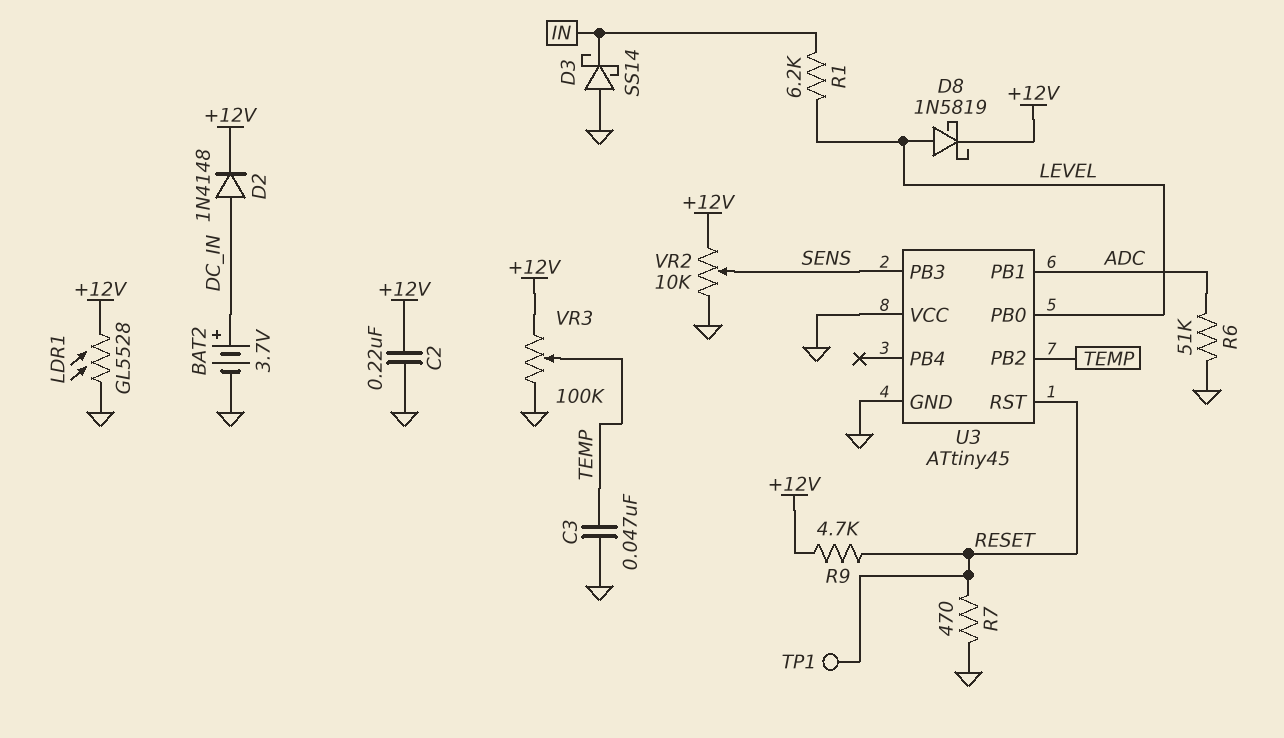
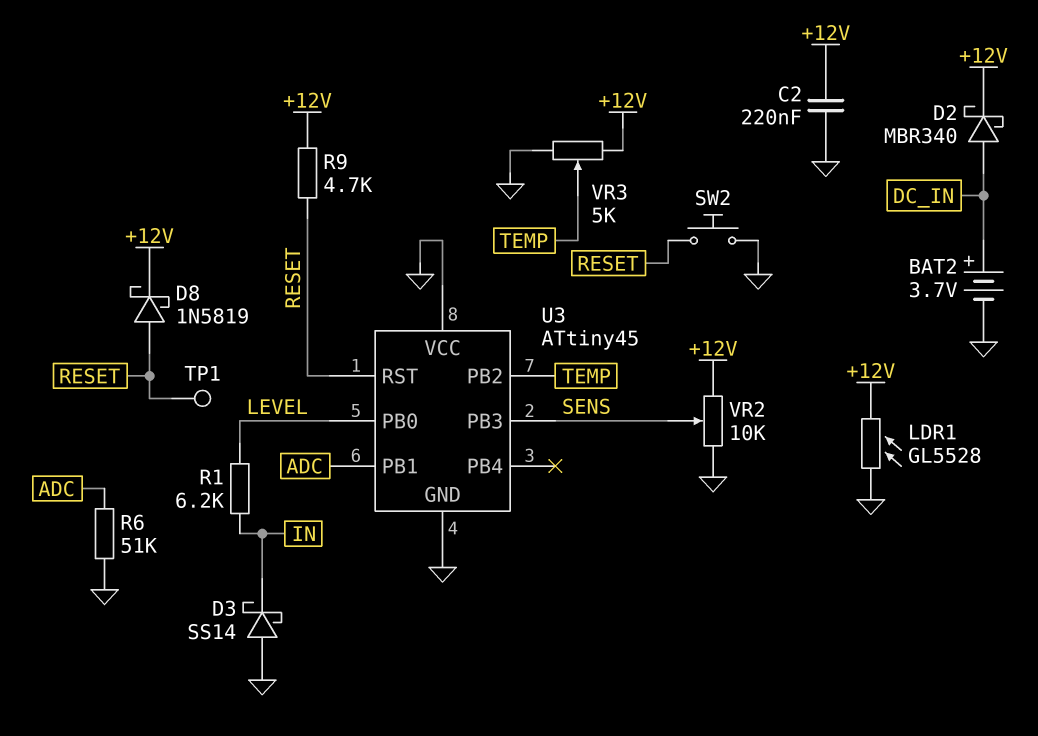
C3: 47nF (GND, TEMP) -> none
D2: diode 1N4148 (A DC_IN, K +12V) -> schottky MBR340 (A DC_IN, K +12V)
D8: schottky 1N5819 (A LEVEL, K +12V) -> schottky 1N5819 (A RESET, K +12V)
R7: 470 (GND, RESET) -> none
SW2: none -> button (GND, RESET)
VR3: 100k (+12V, GND, wiper TEMP) -> 5k (+12V, GND, wiper TEMP)

